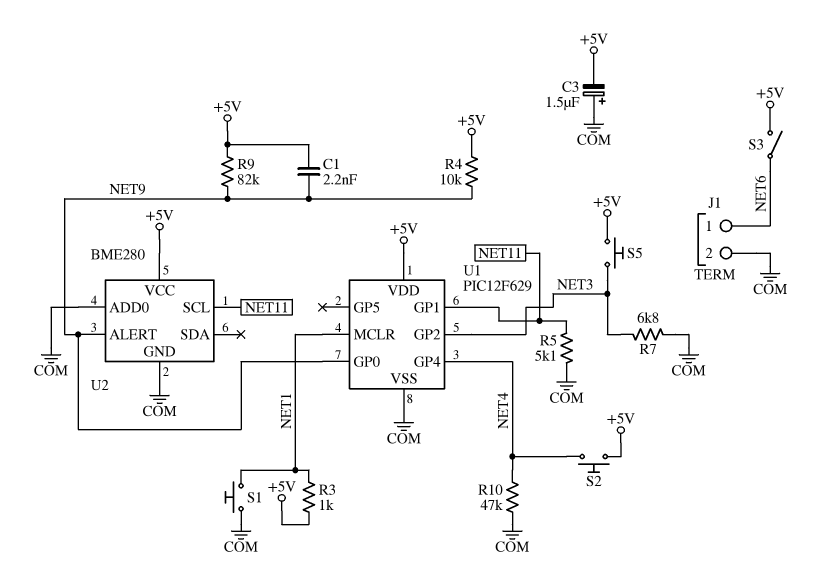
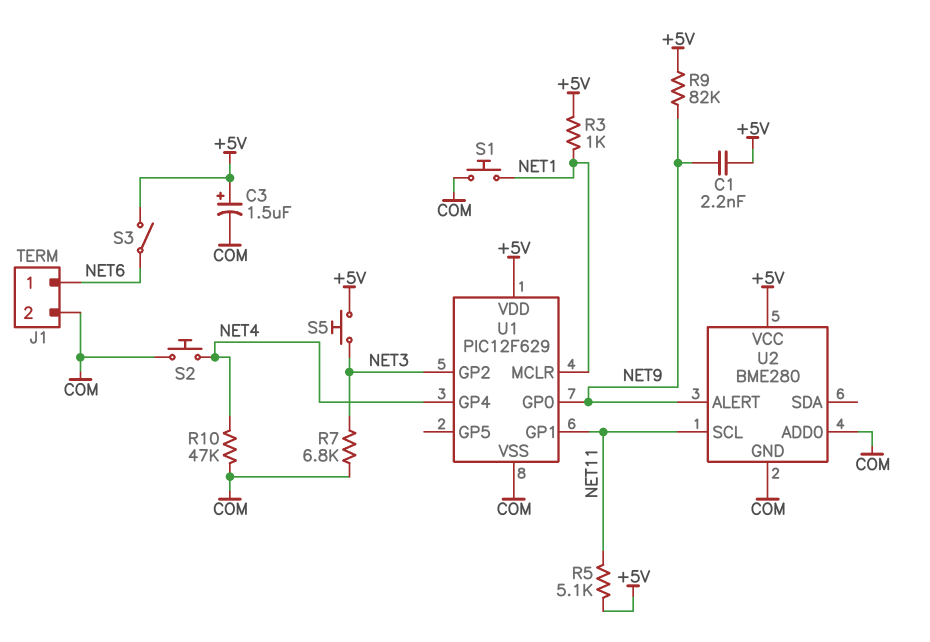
C3: 1.5uF (plus COM, minus +5V) -> 1.5uF (plus +5V, minus COM)
R4: 10k (+5V, NET9) -> none
R5: 5.1k (COM, NET11) -> 5.1k (+5V, NET11)
S2: button (+5V, NET4) -> button (COM, NET4)

